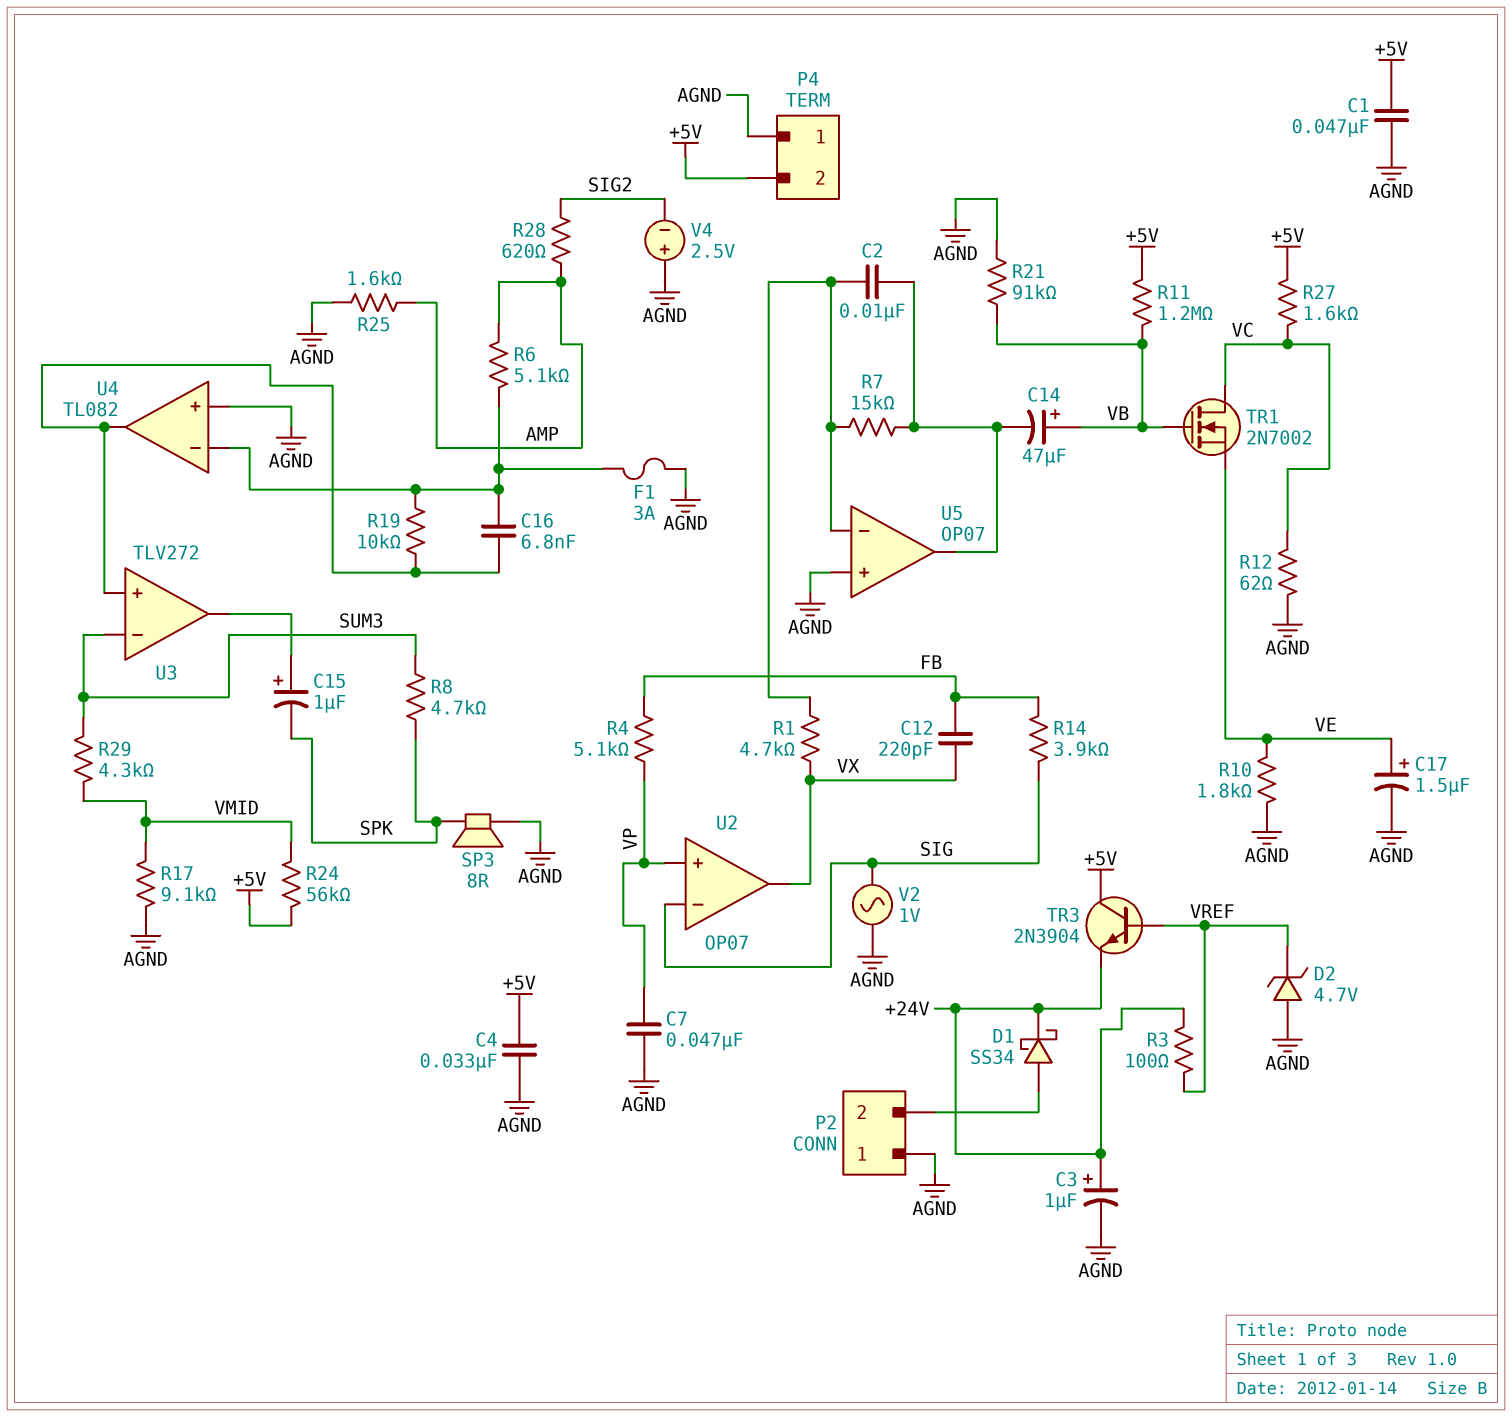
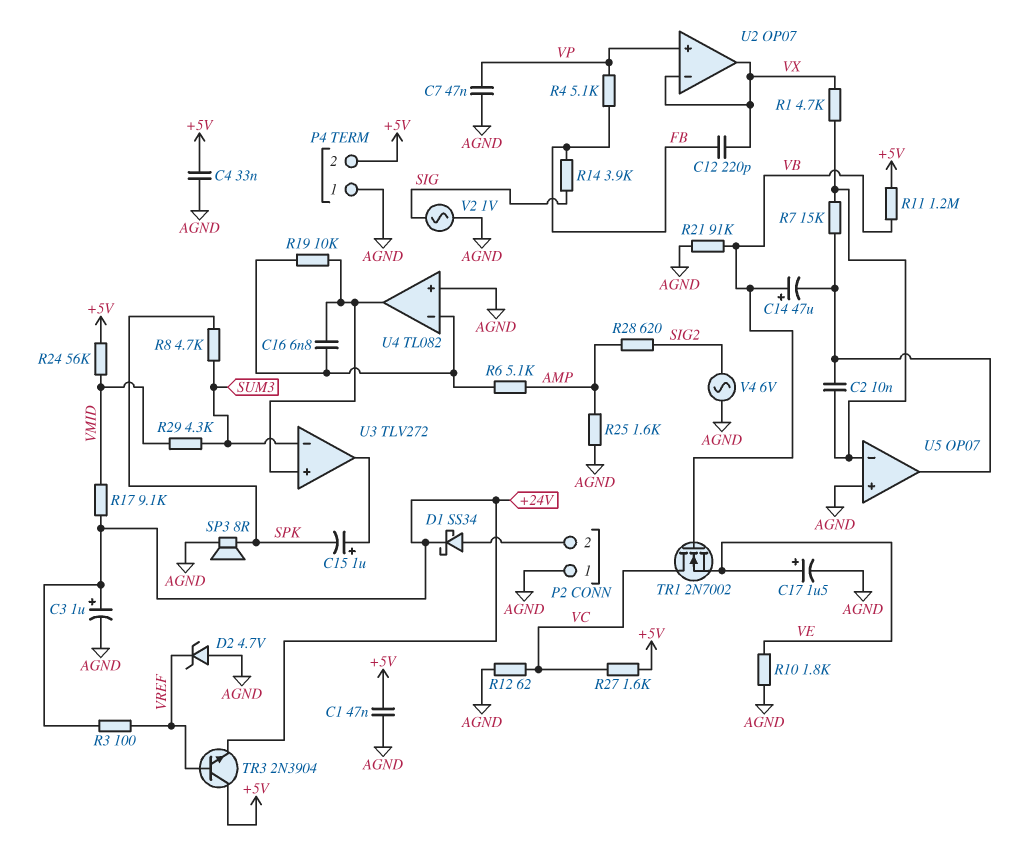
F1: 3A (AGND, U4/in-) -> none
R17: 9.1k (AGND, VMID) -> 9.1k (+24V, VMID)
U2 pin in-: SIG -> VX
V4: 2.5V (plus AGND, minus SIG2) -> AC 6V (AGND, SIG2)

